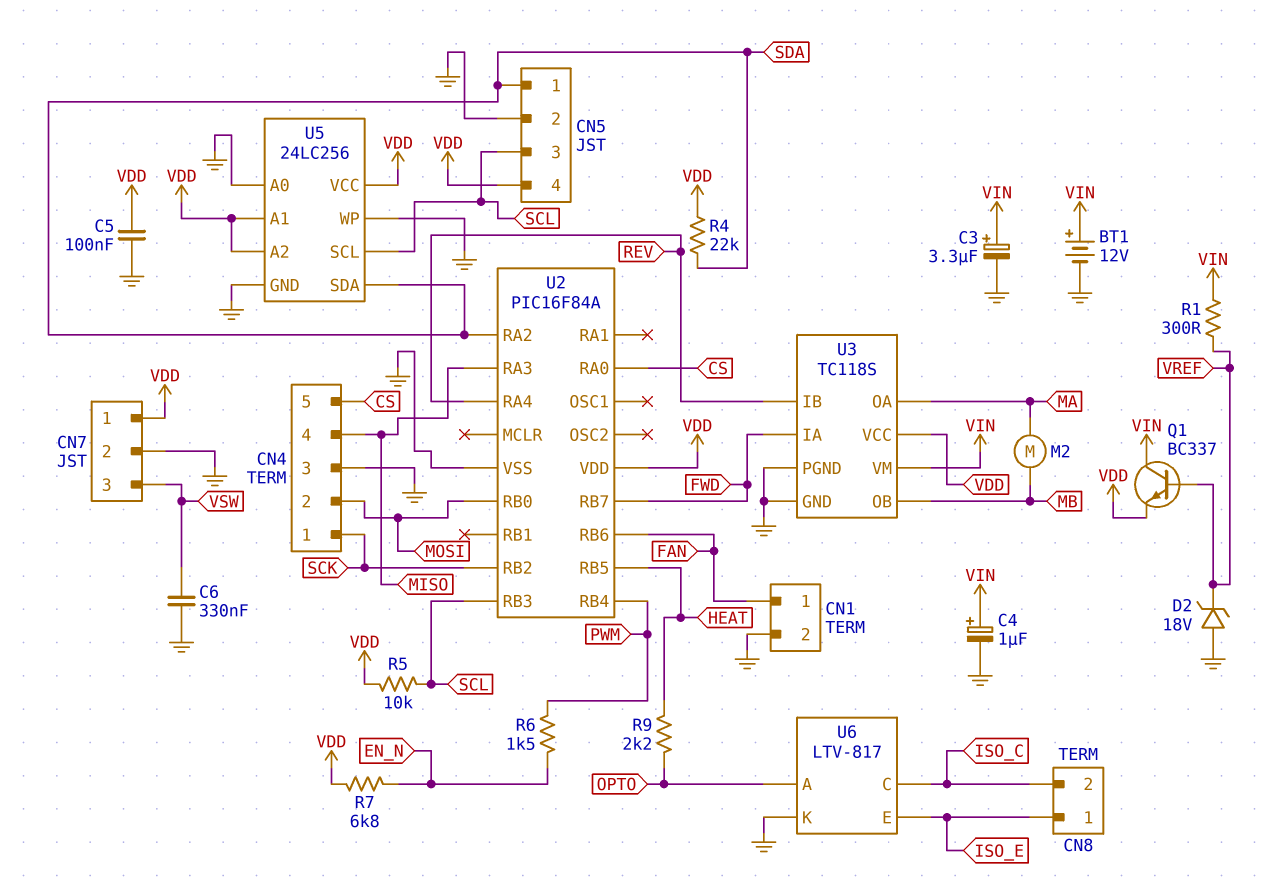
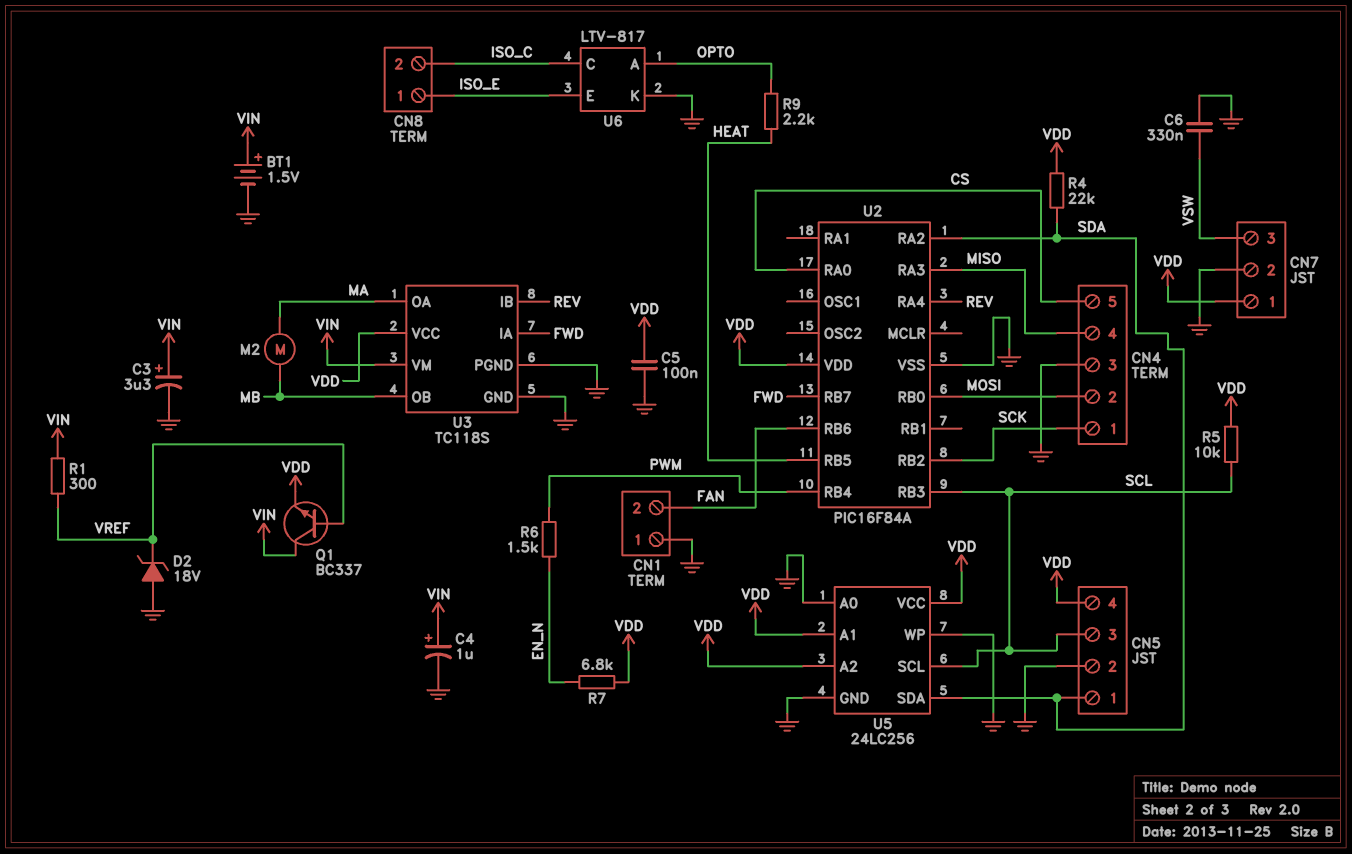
BT1: 12V (plus VIN, minus GND) -> 1.5V (plus VIN, minus GND)
CN1 pin 1: FAN -> GND
CN1 pin 2: GND -> FAN

